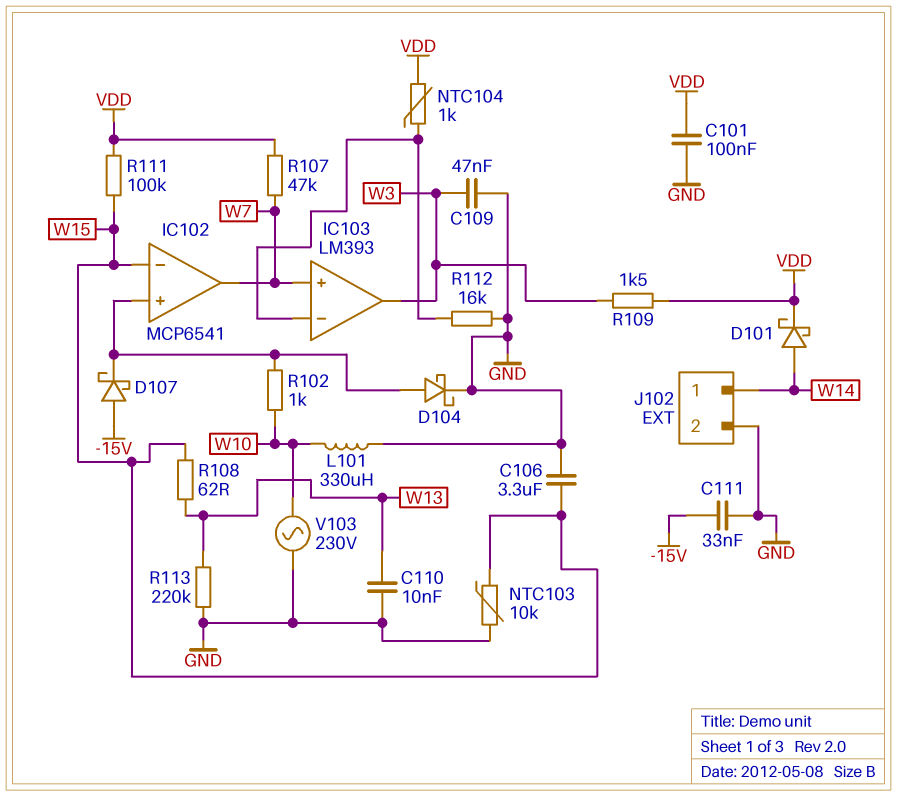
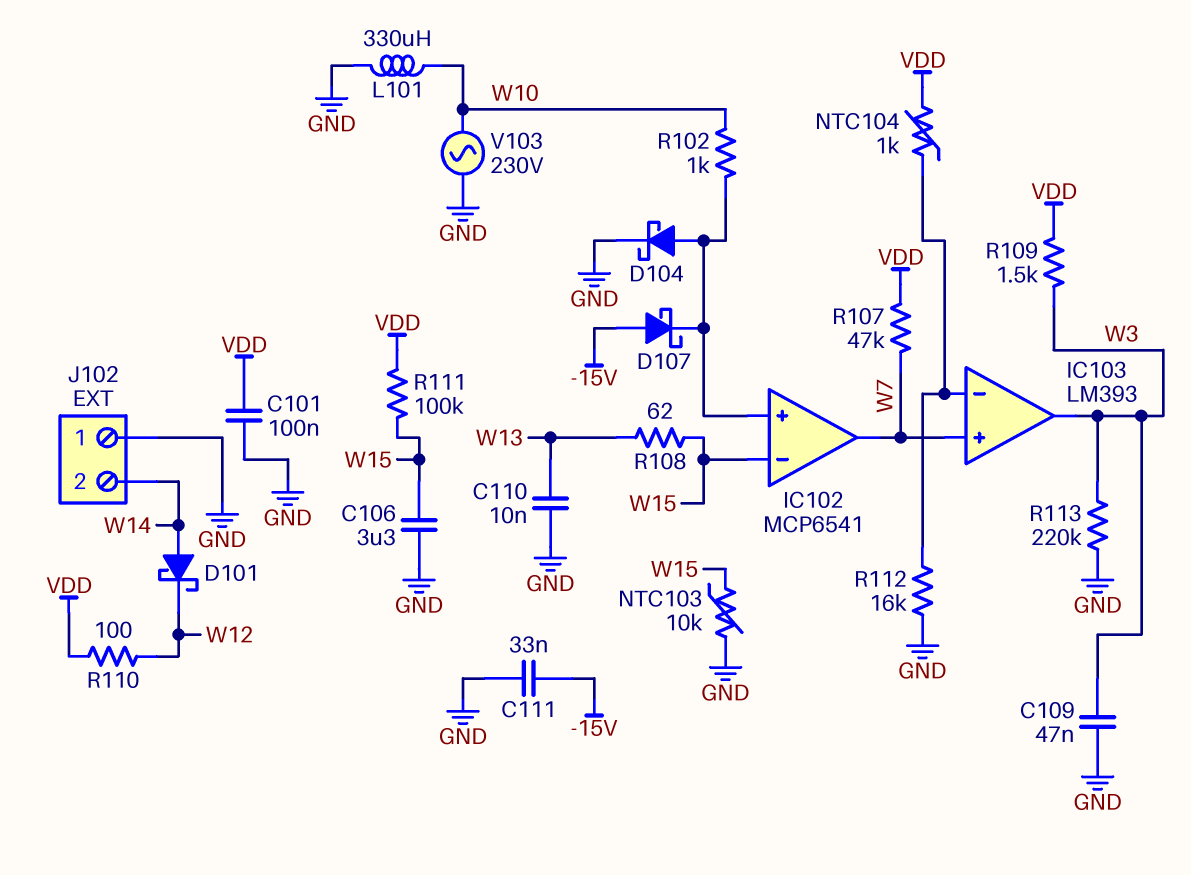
D101: schottky (A W14, K VDD) -> schottky (A W14, K W12)
J102 pin 1: W14 -> GND
J102 pin 2: GND -> W14
R110: none -> 100 (VDD, W12)
R113: 220k (GND, W13) -> 220k (GND, W3)

